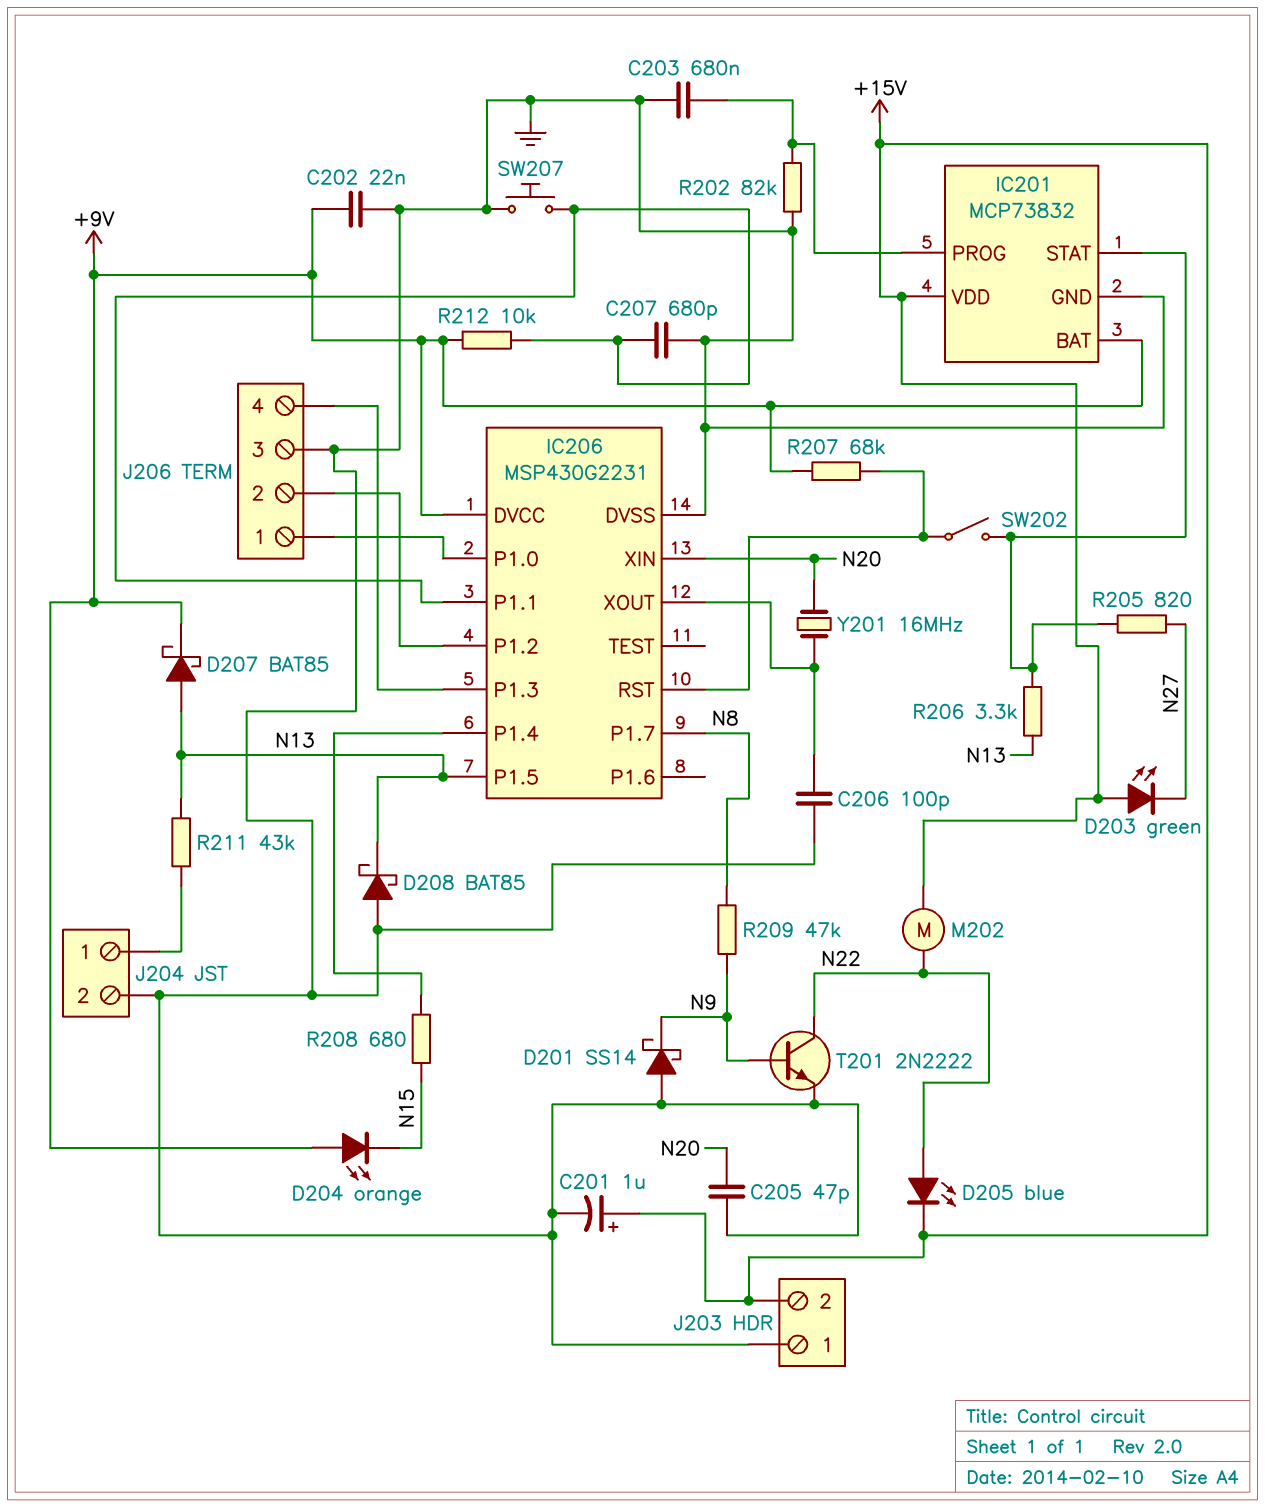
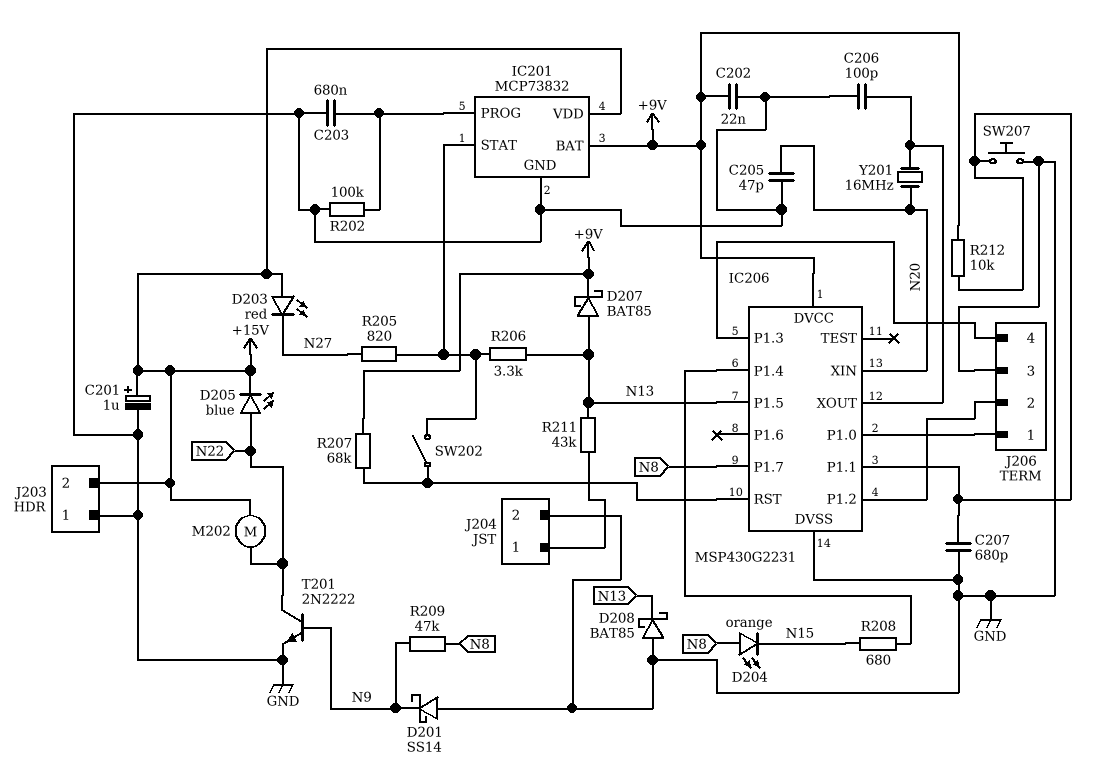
D203: LED green (A +15V, K N27) -> LED red (A +15V, K N27)
D204: LED orange (A +9V, K N15) -> LED orange (A N8, K N15)
R202: 82k (GND, IC201/PROG) -> 100k (GND, IC201/PROG)

